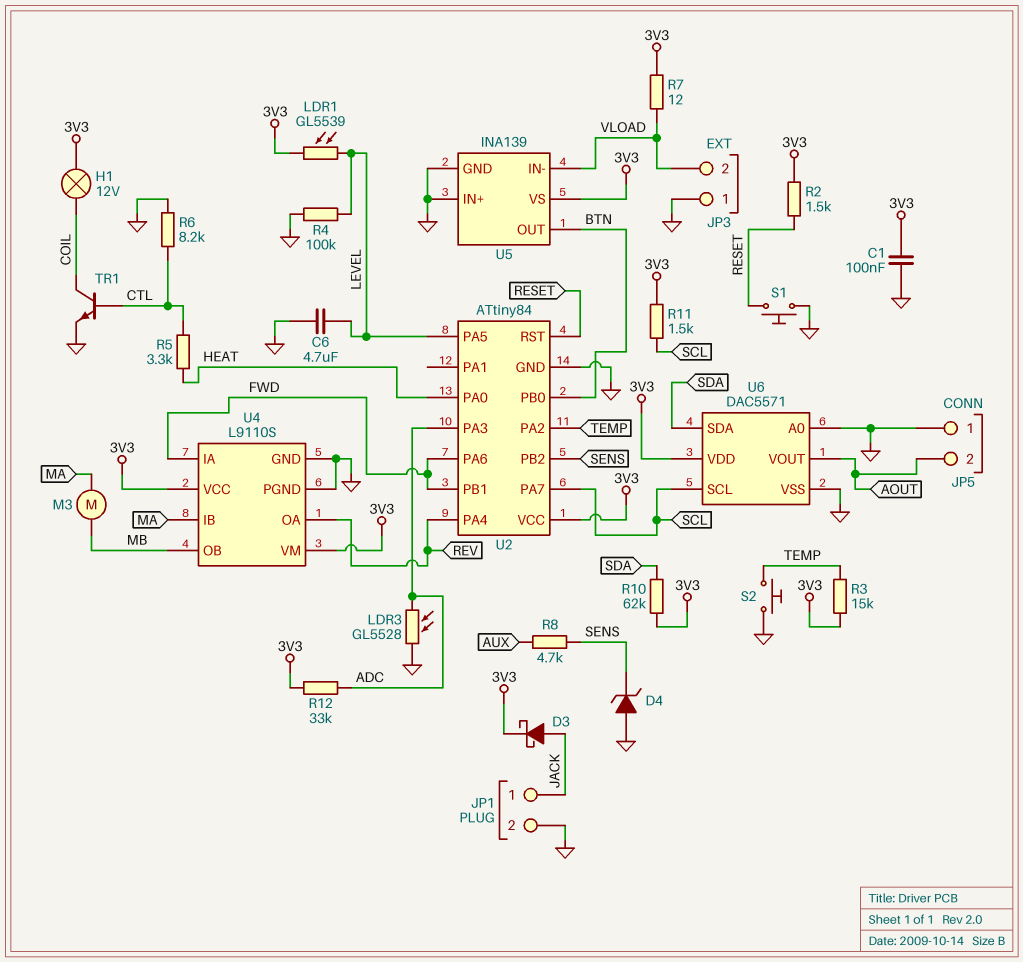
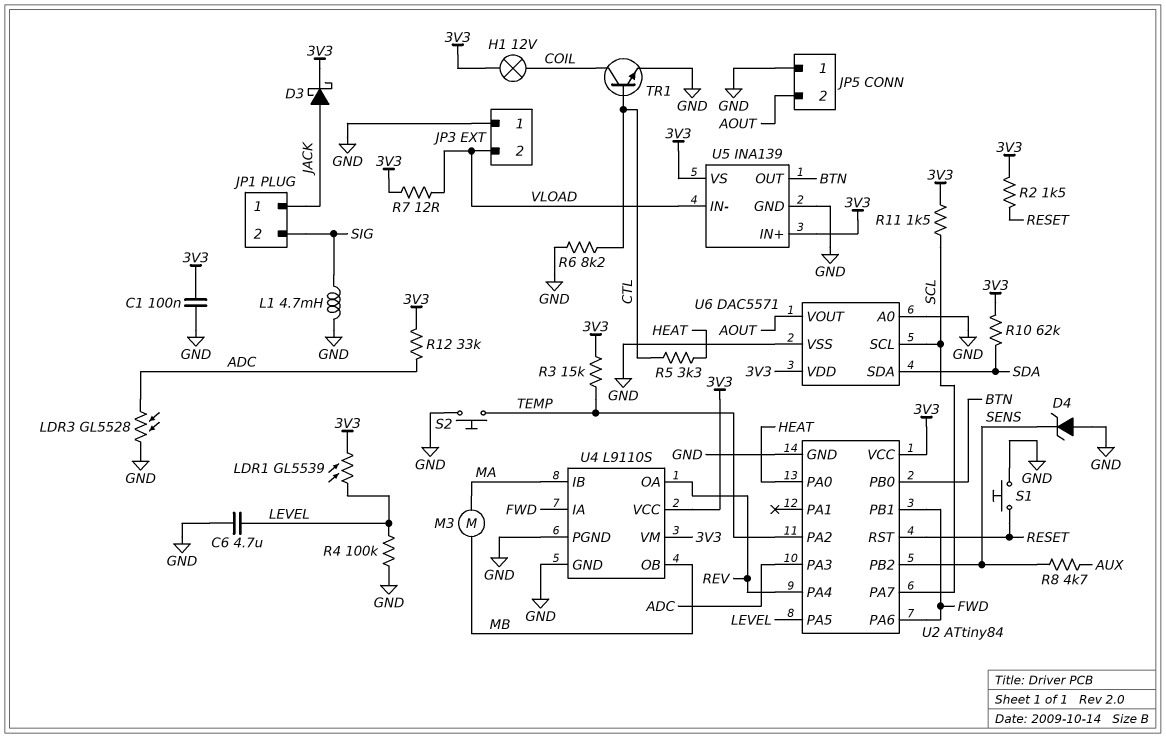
JP1 pin 2: GND -> SIG
L1: none -> 4.7mH (GND, SIG)
U5 pin IN+: GND -> 3V3

